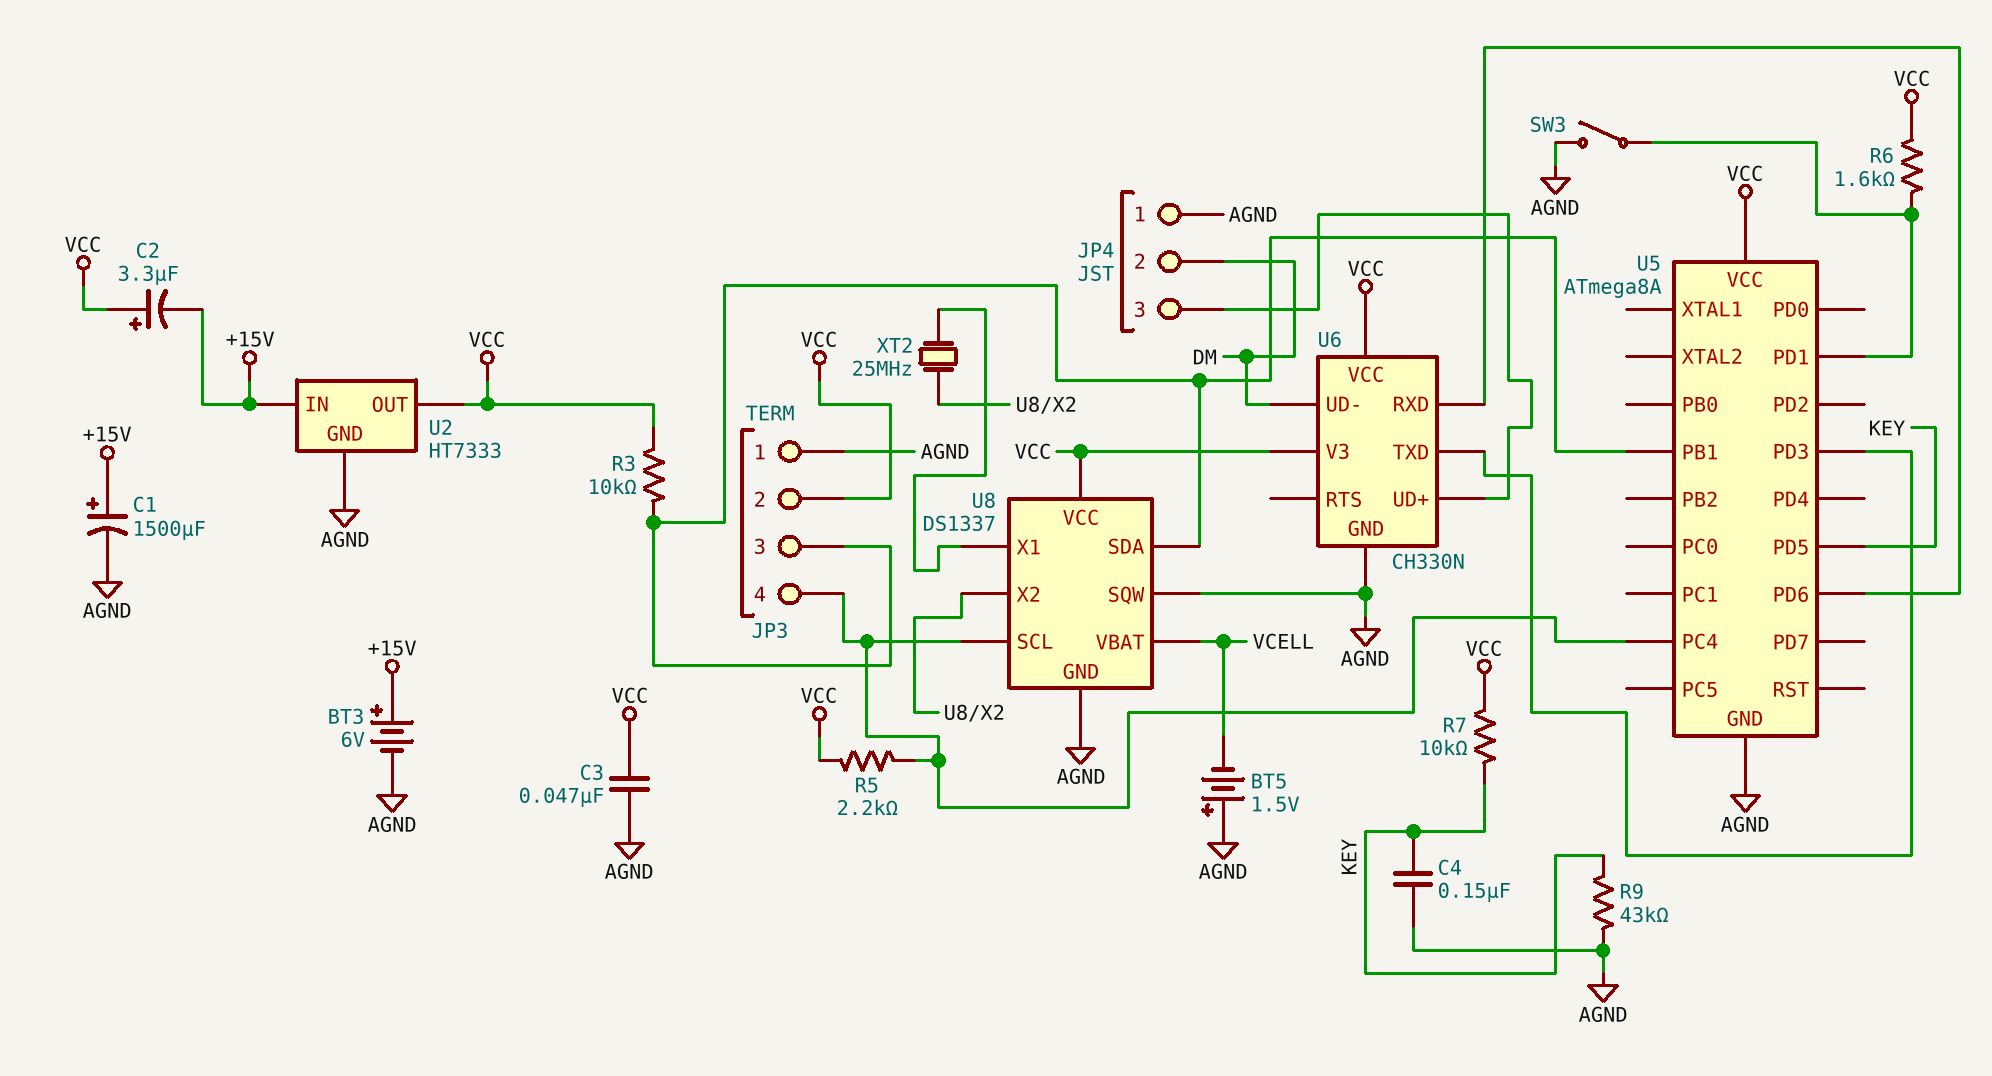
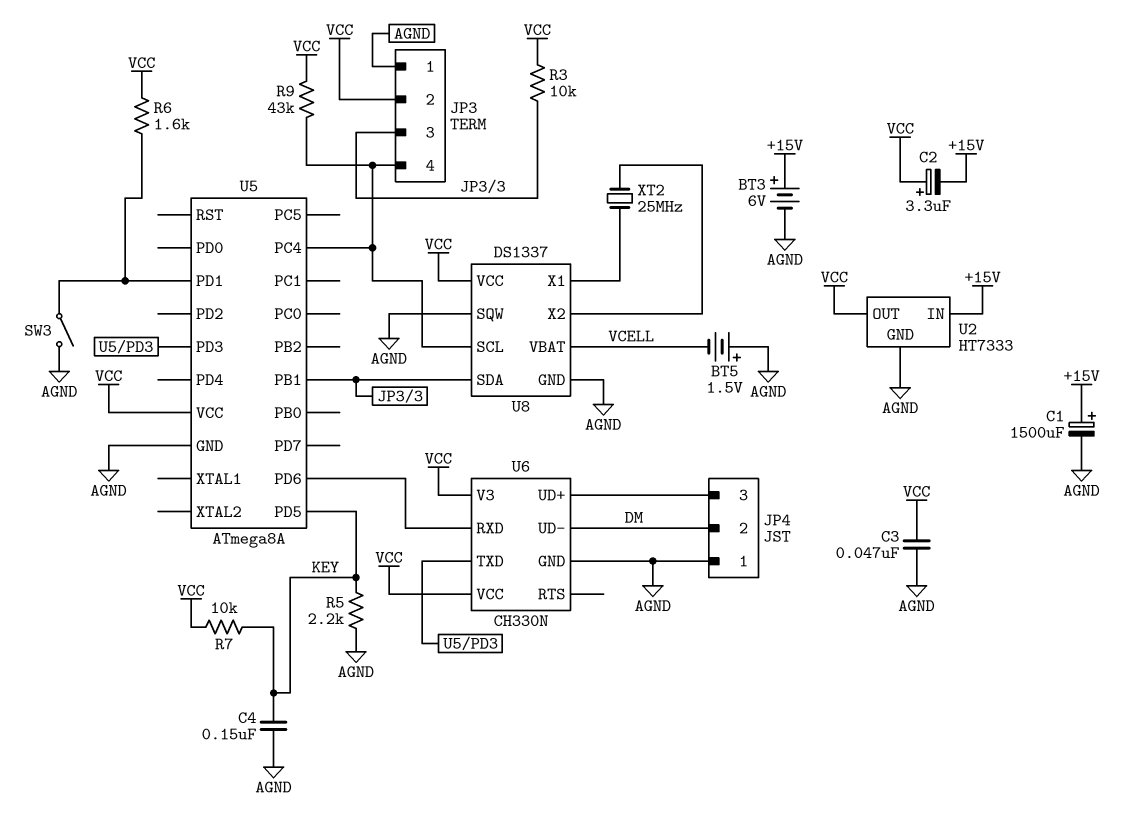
R5: 2.2k (JP3/4, VCC) -> 2.2k (AGND, KEY)
R9: 43k (AGND, KEY) -> 43k (JP3/4, VCC)

